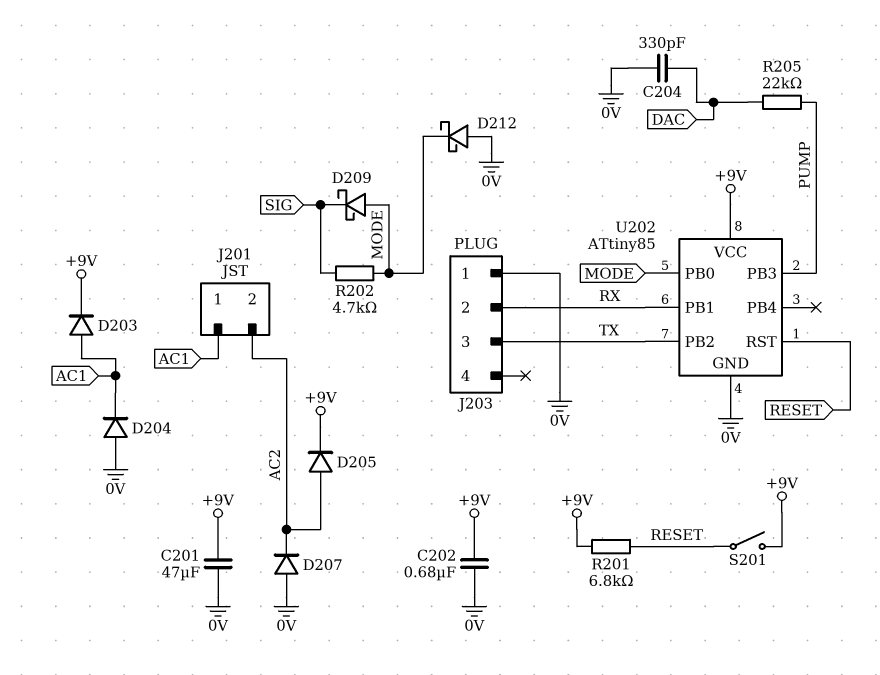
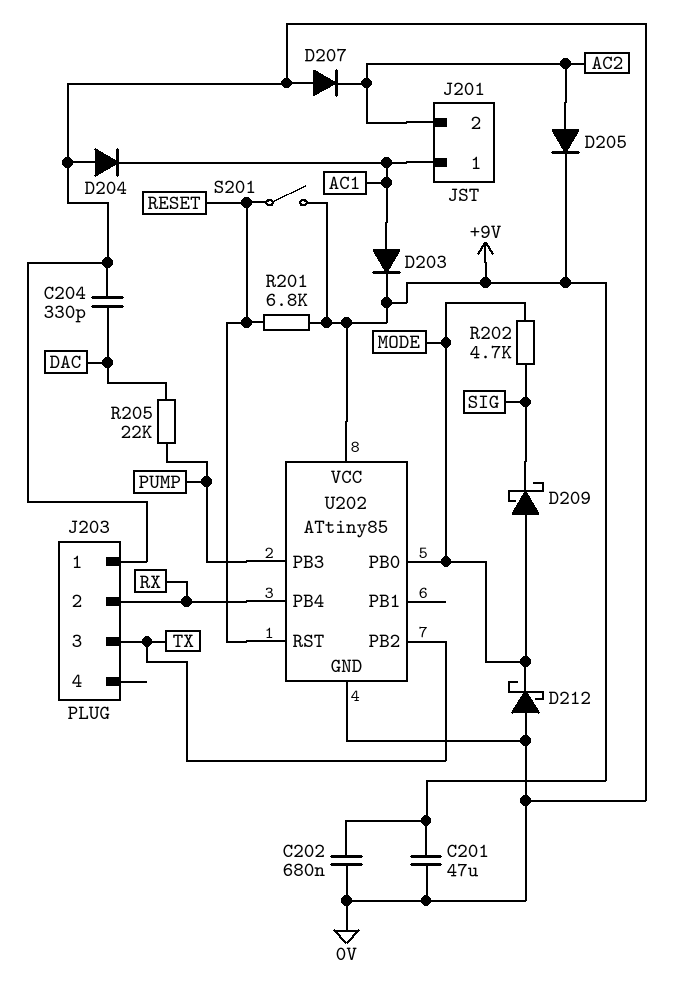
U202 pin PB1: RX -> none
U202 pin PB4: none -> RX

